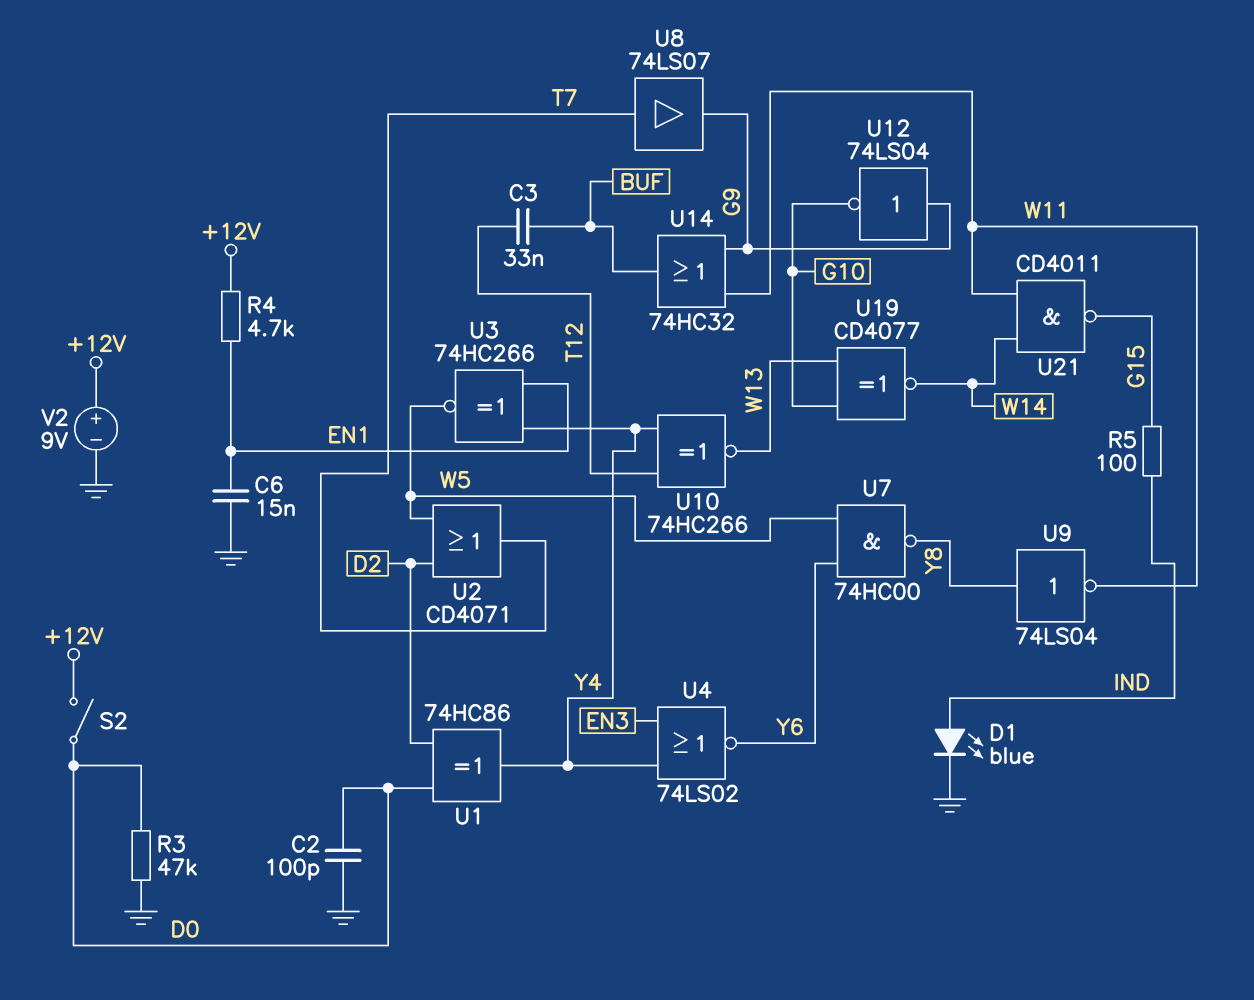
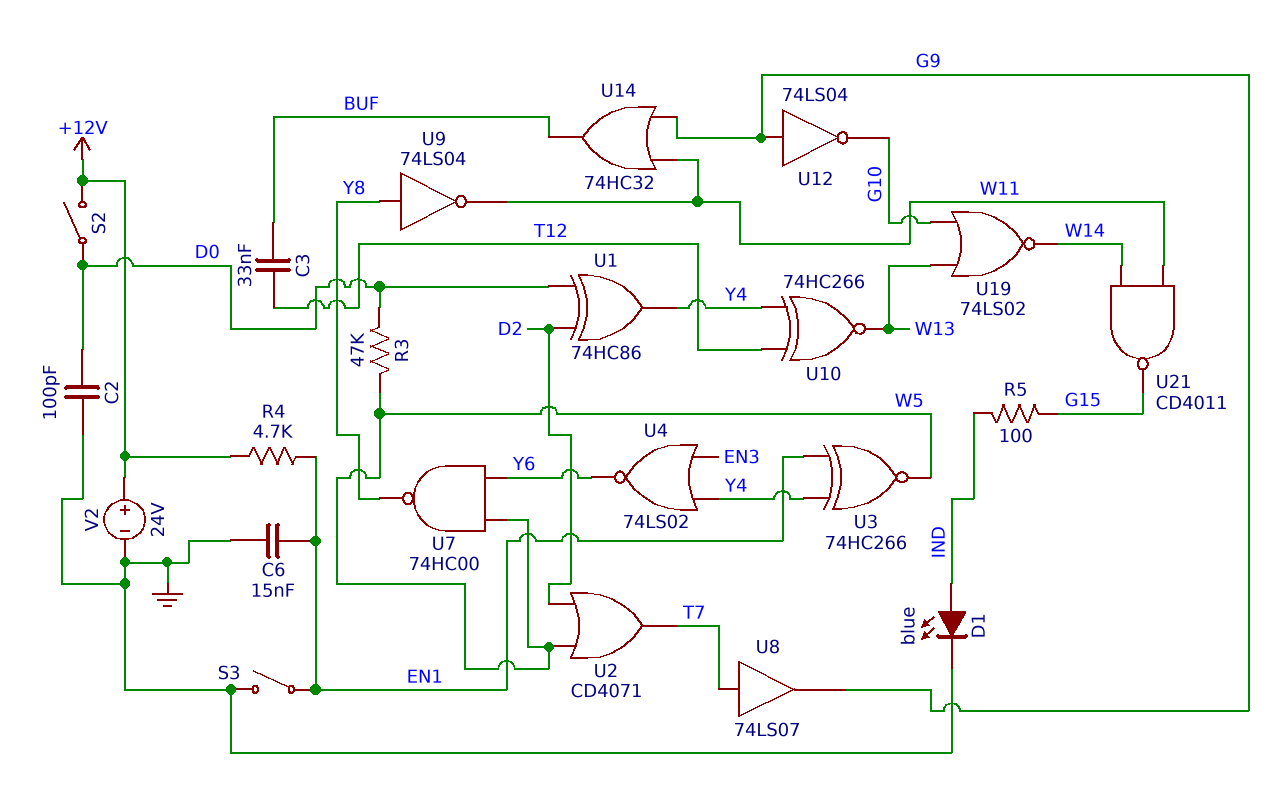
R3: 47k (D0, GND) -> 47k (D0, W5)
S3: none -> switch (EN1, GND)
U19: XNOR CD4077 (in G10, in W13, out W14) -> NOR 74LS02 (in G10, in W13, out W14)
V2: 9V (plus +12V, minus GND) -> 24V (plus +12V, minus GND)

